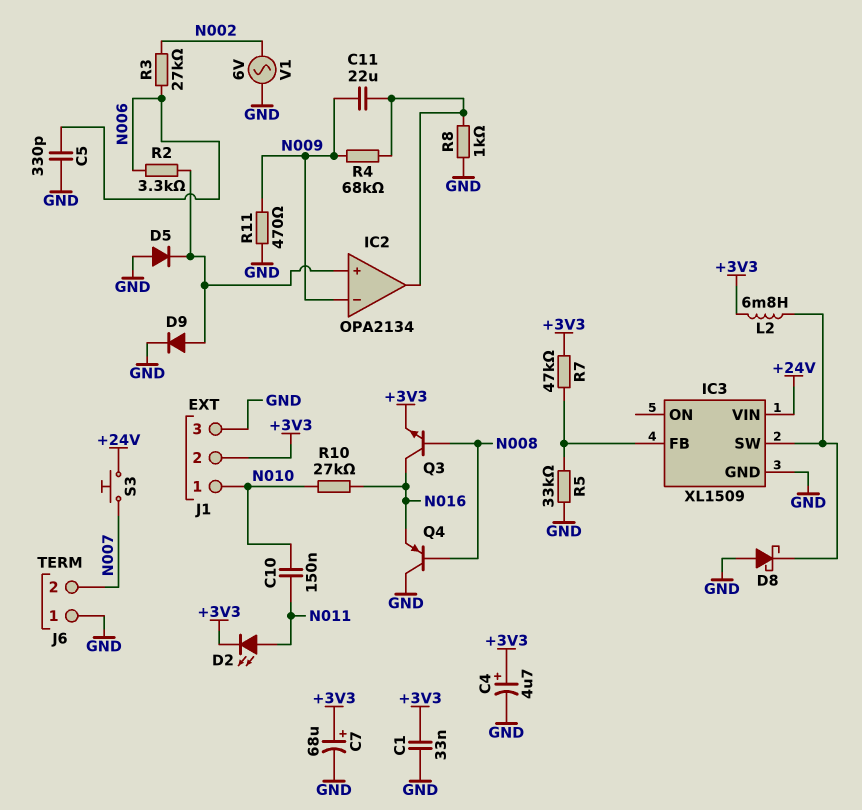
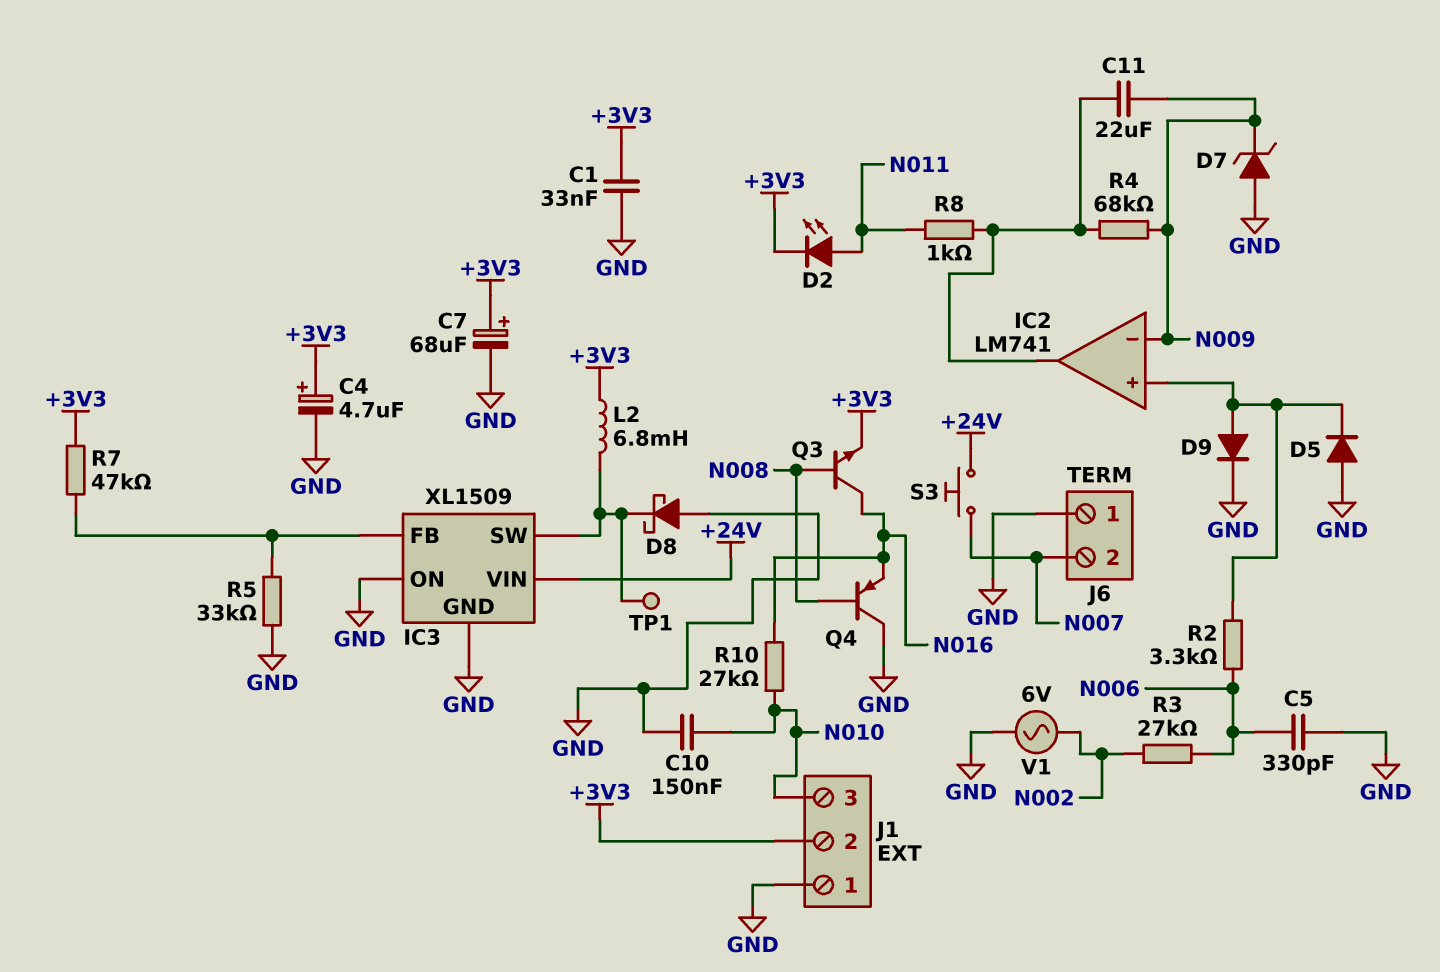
C10: 150nF (N010, N011) -> 150nF (GND, N010)
D7: none -> zener (A GND, K N009)
IC2: OPA2134 -> LM741
IC3 pin ON: none -> GND
J1 pin 1: N010 -> GND
J1 pin 3: GND -> N010
R8: 1k (GND, IC2/out) -> 1k (IC2/out, N011)
R11: 470 (GND, N009) -> none
TP1: none -> test point (IC3/SW)

